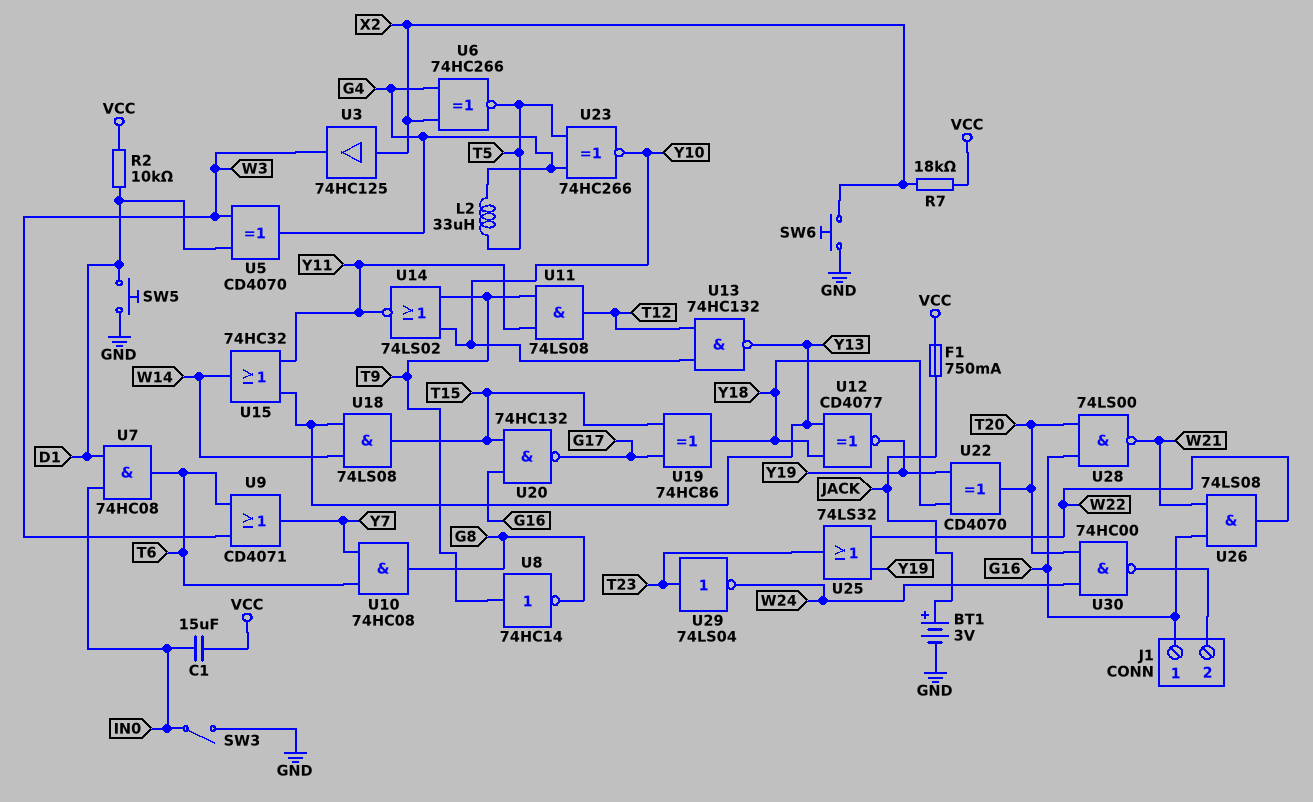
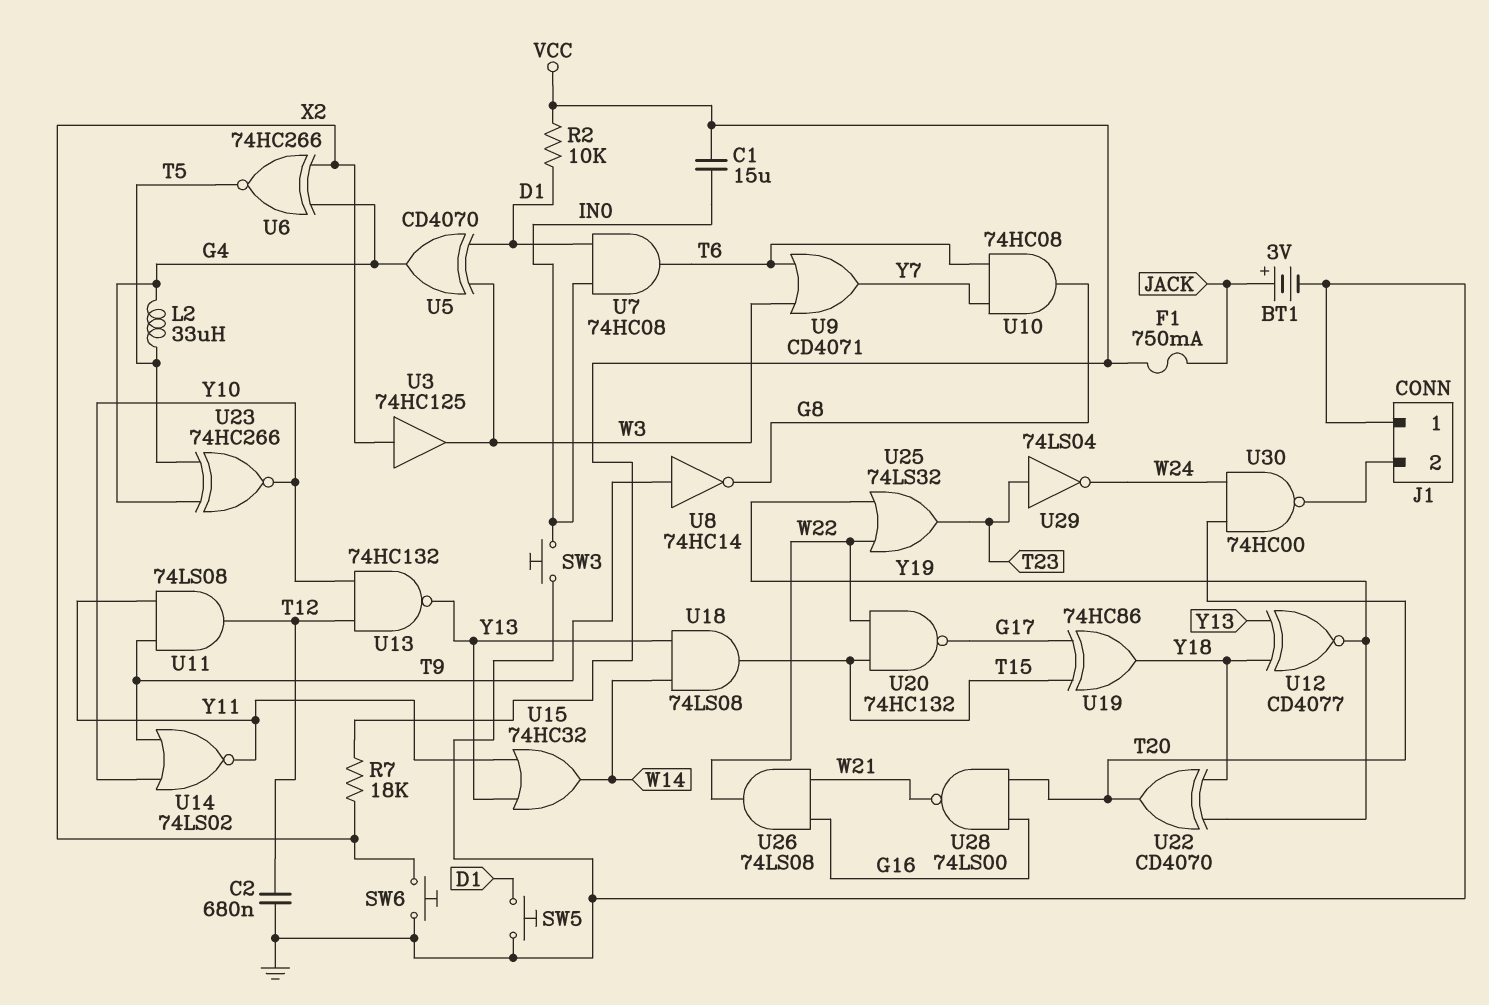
C2: none -> 680nF (GND, T12)
J1 pin 1: G16 -> GND
SW3: switch (GND, IN0) -> button (GND, IN0)
U20: NAND 74HC132 (in G16, in T15, out G17) -> NAND 74HC132 (in T15, in W22, out G17)

